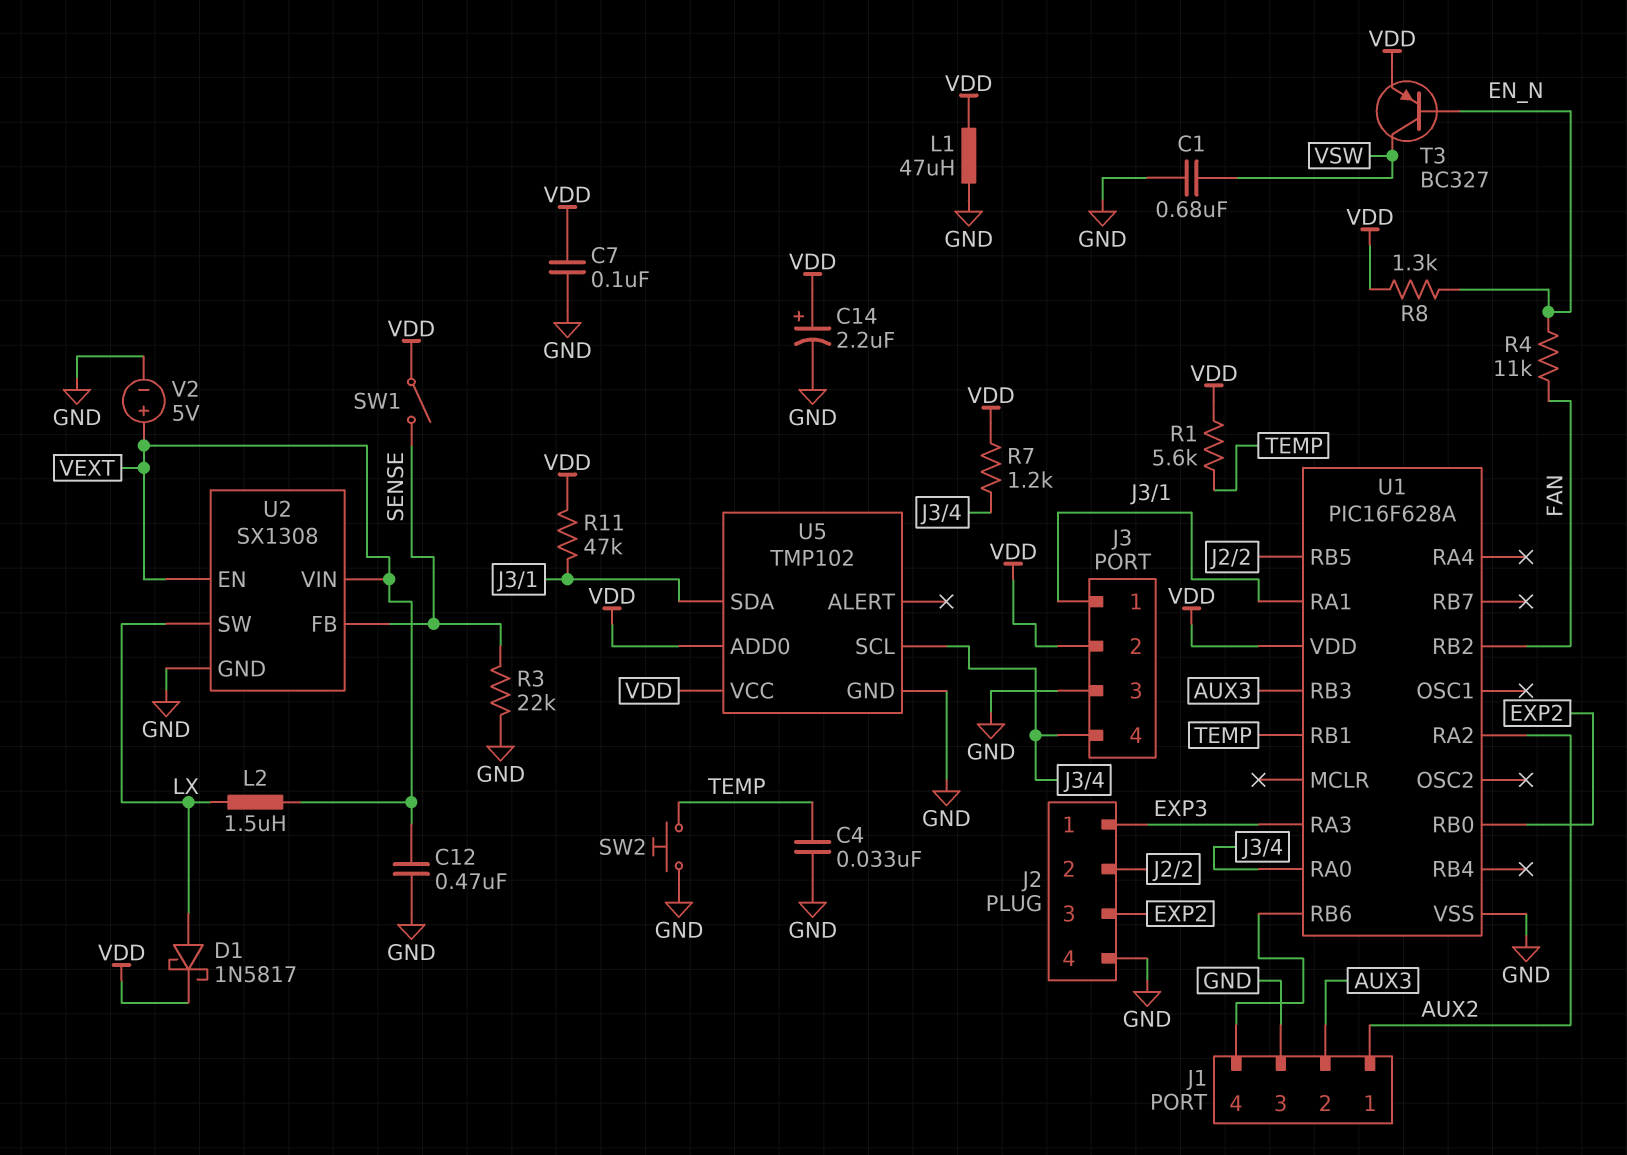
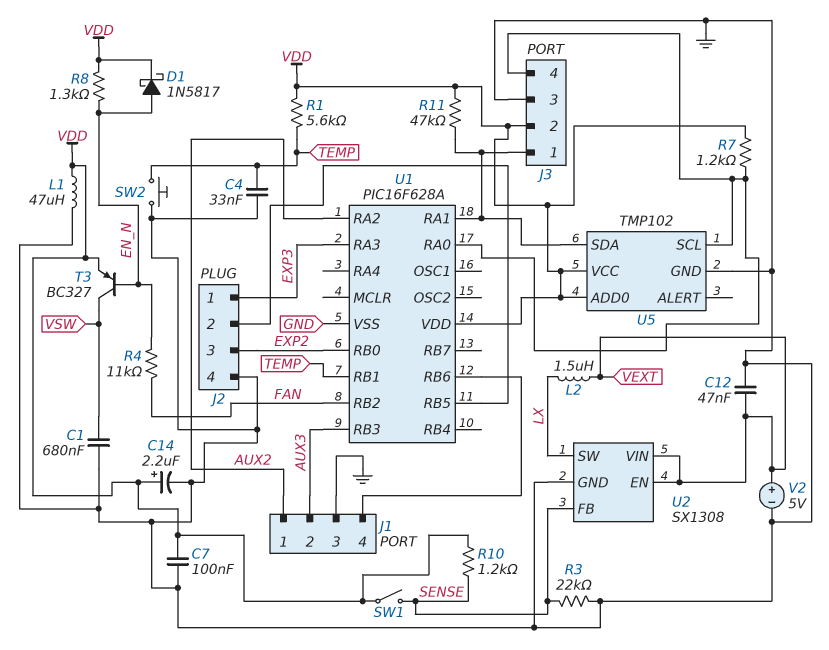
C12: 470nF (GND, VEXT) -> 47nF (GND, VEXT)
D1: schottky 1N5817 (A LX, K VDD) -> schottky 1N5817 (A EN_N, K VDD)
R10: none -> 1.2k (SENSE, VDD)

